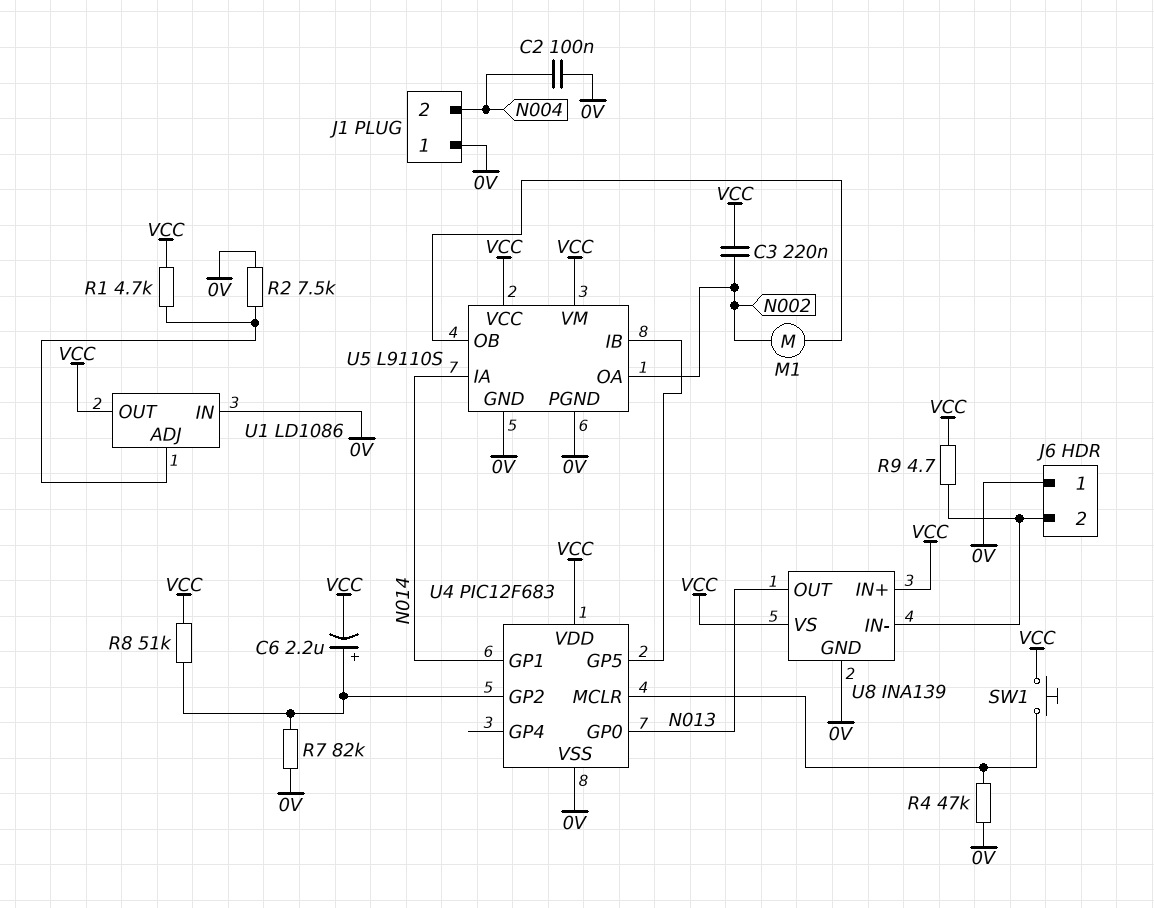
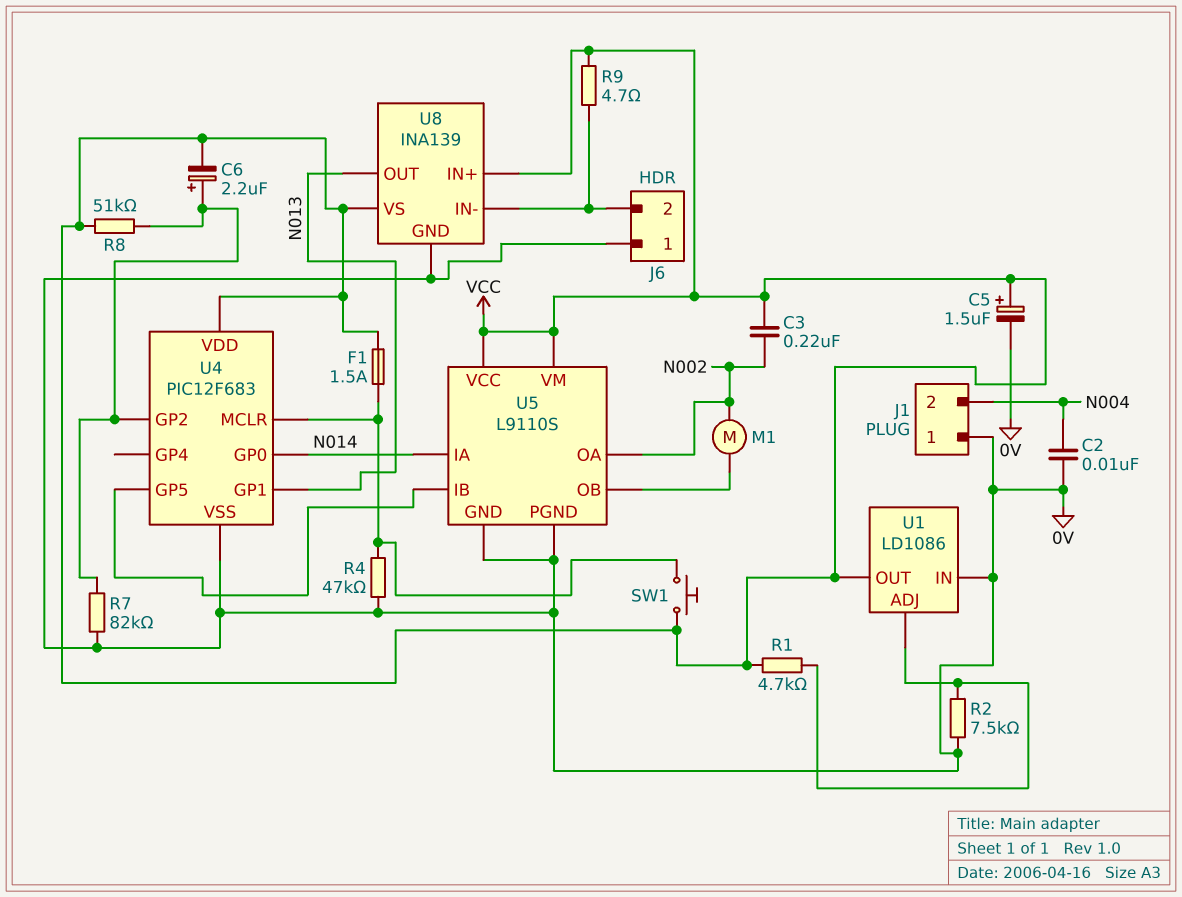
C2: 100nF (0V, N004) -> 10nF (0V, N004)
C5: none -> 1.5uF (plus VCC, minus 0V)
F1: none -> 1.5A (U4/MCLR, VCC)
U4 pin GP0: N013 -> N014
U4 pin GP1: N014 -> N013

